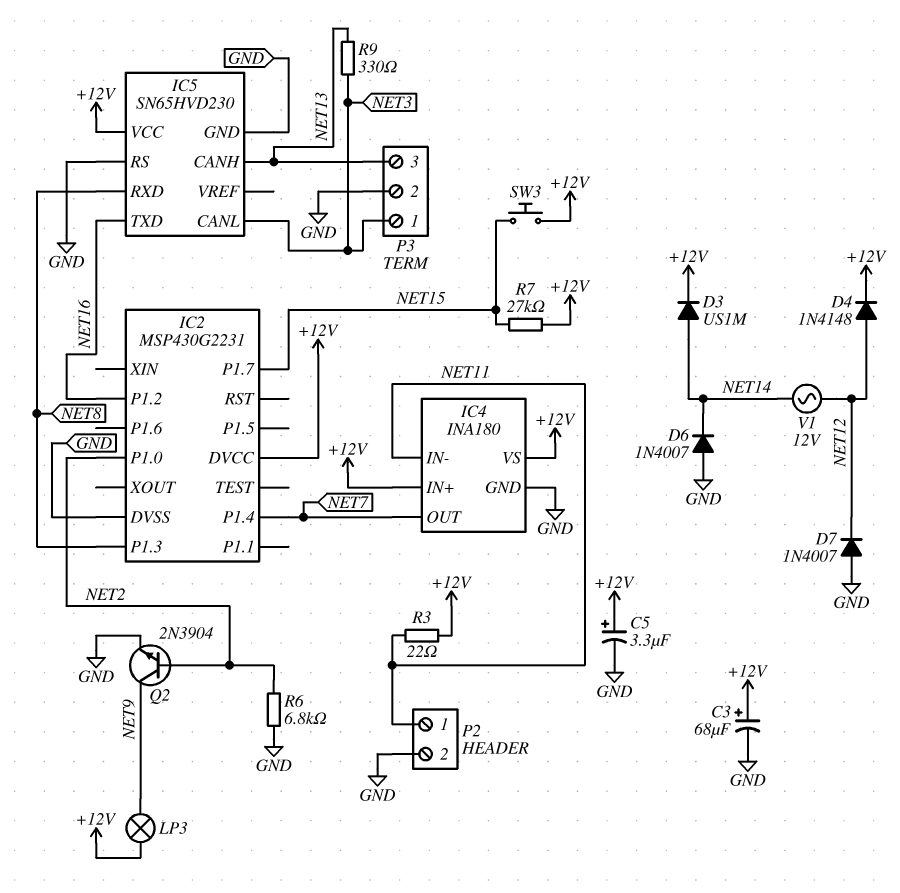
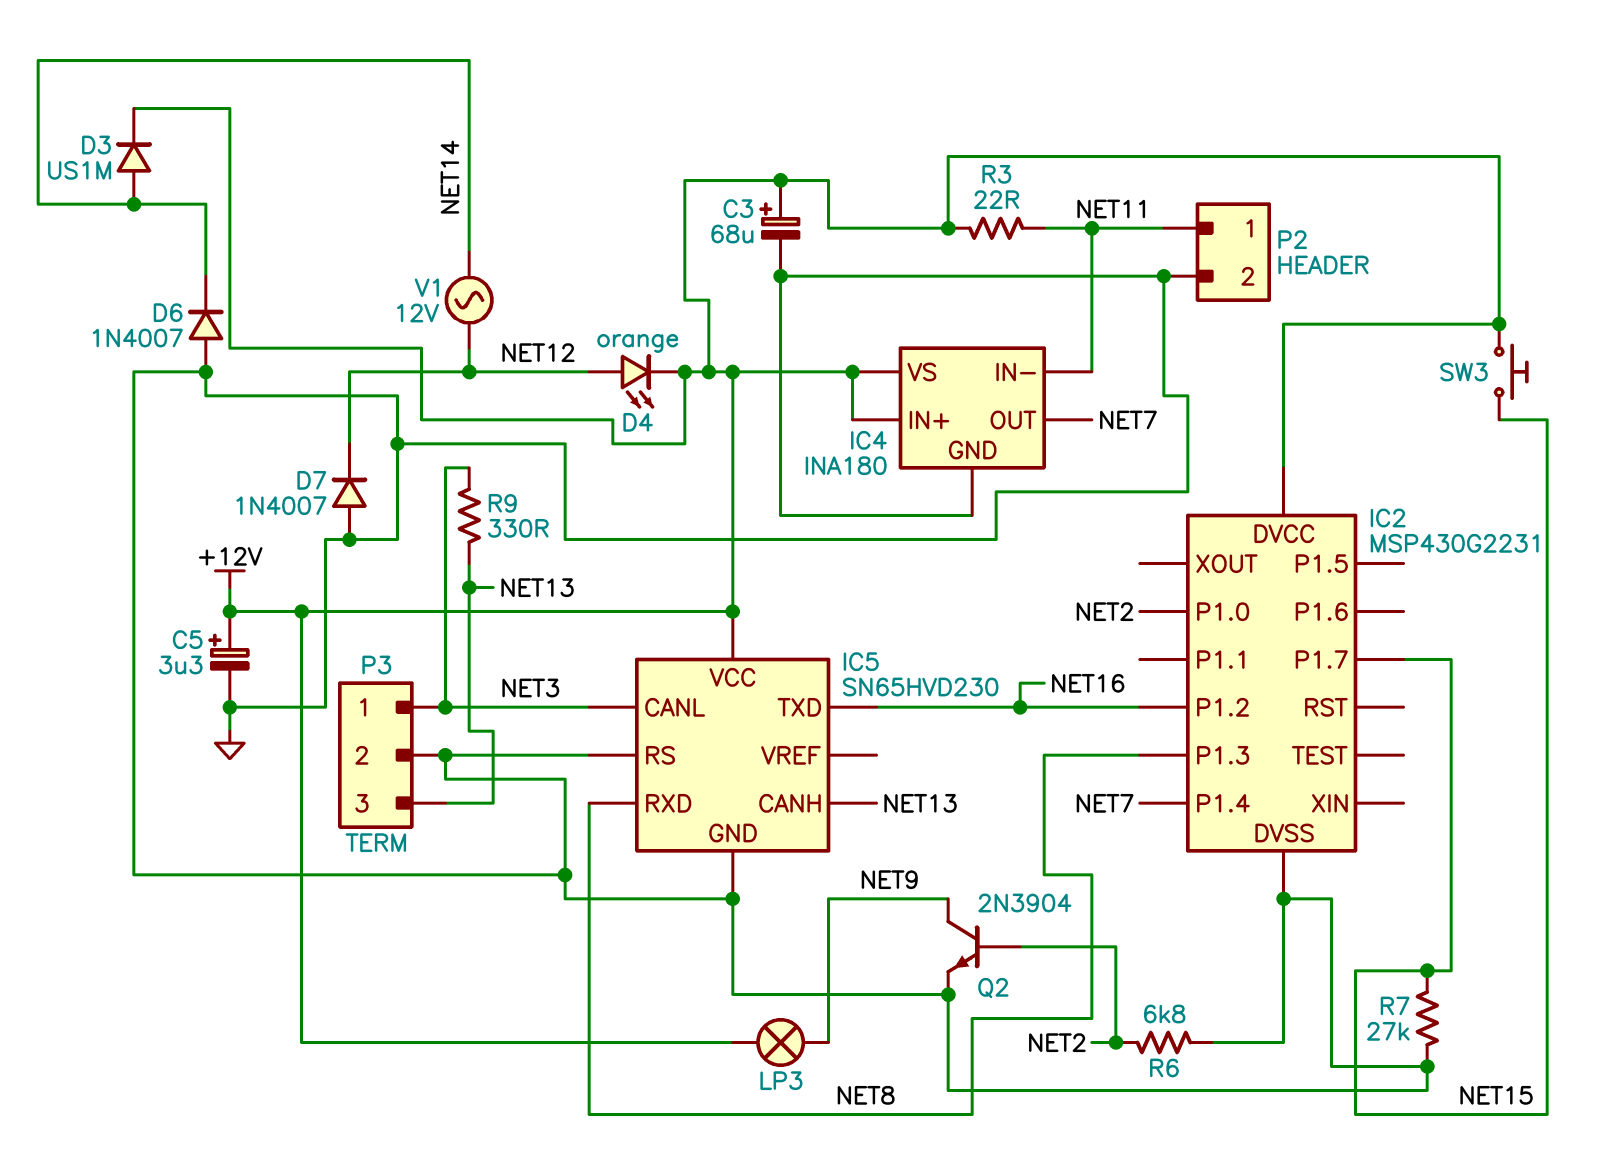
D4: diode 1N4148 (A NET12, K +12V) -> LED orange (A NET12, K +12V)
R7: 27k (+12V, NET15) -> 27k (GND, NET15)

